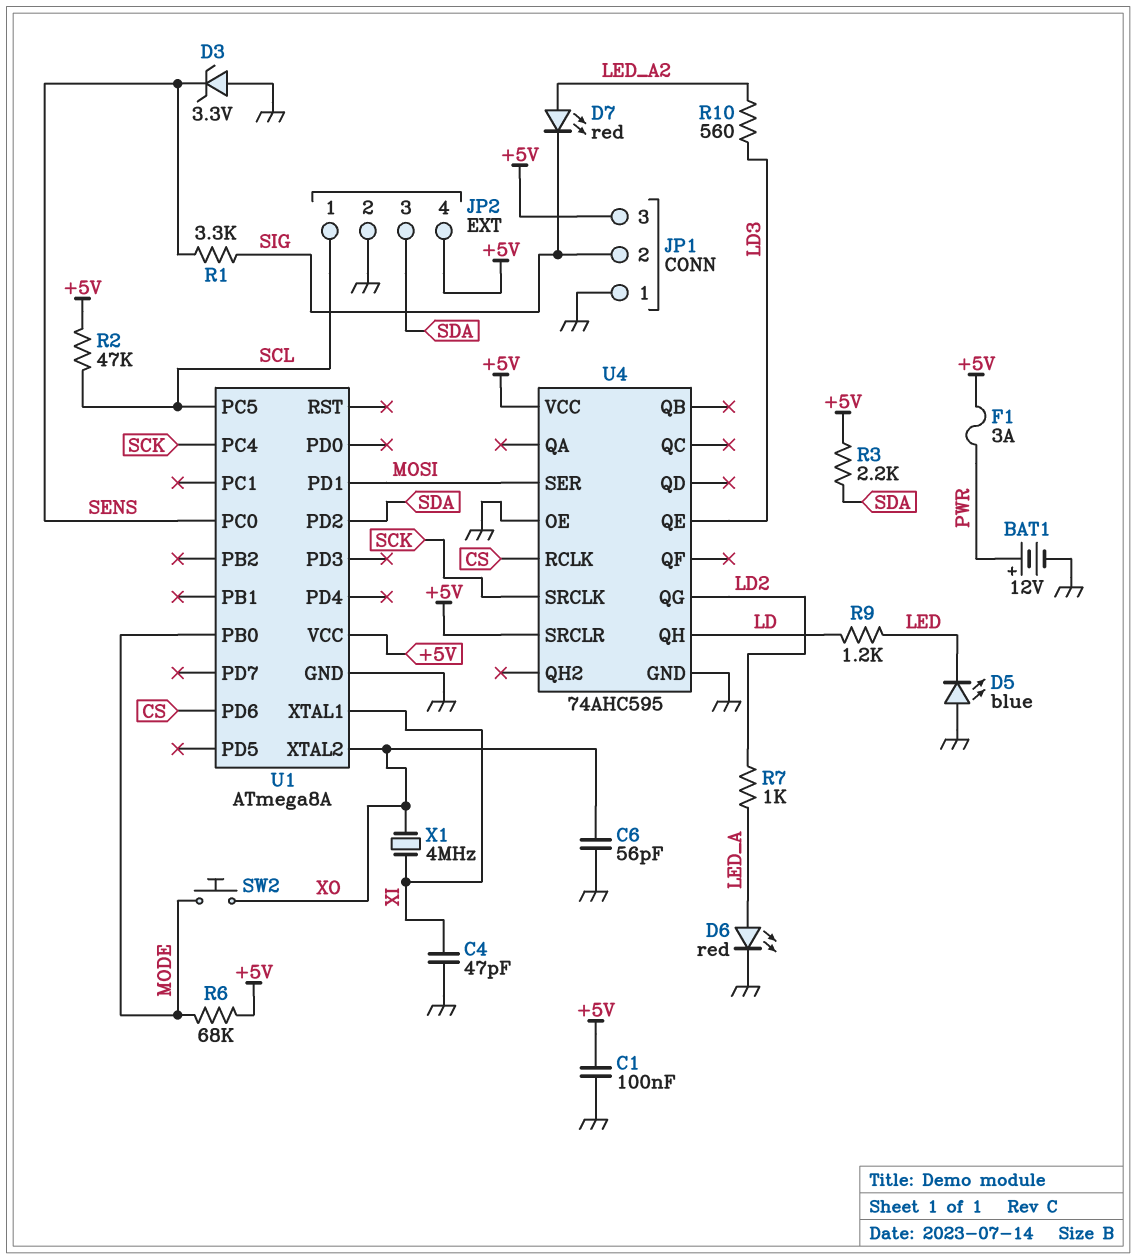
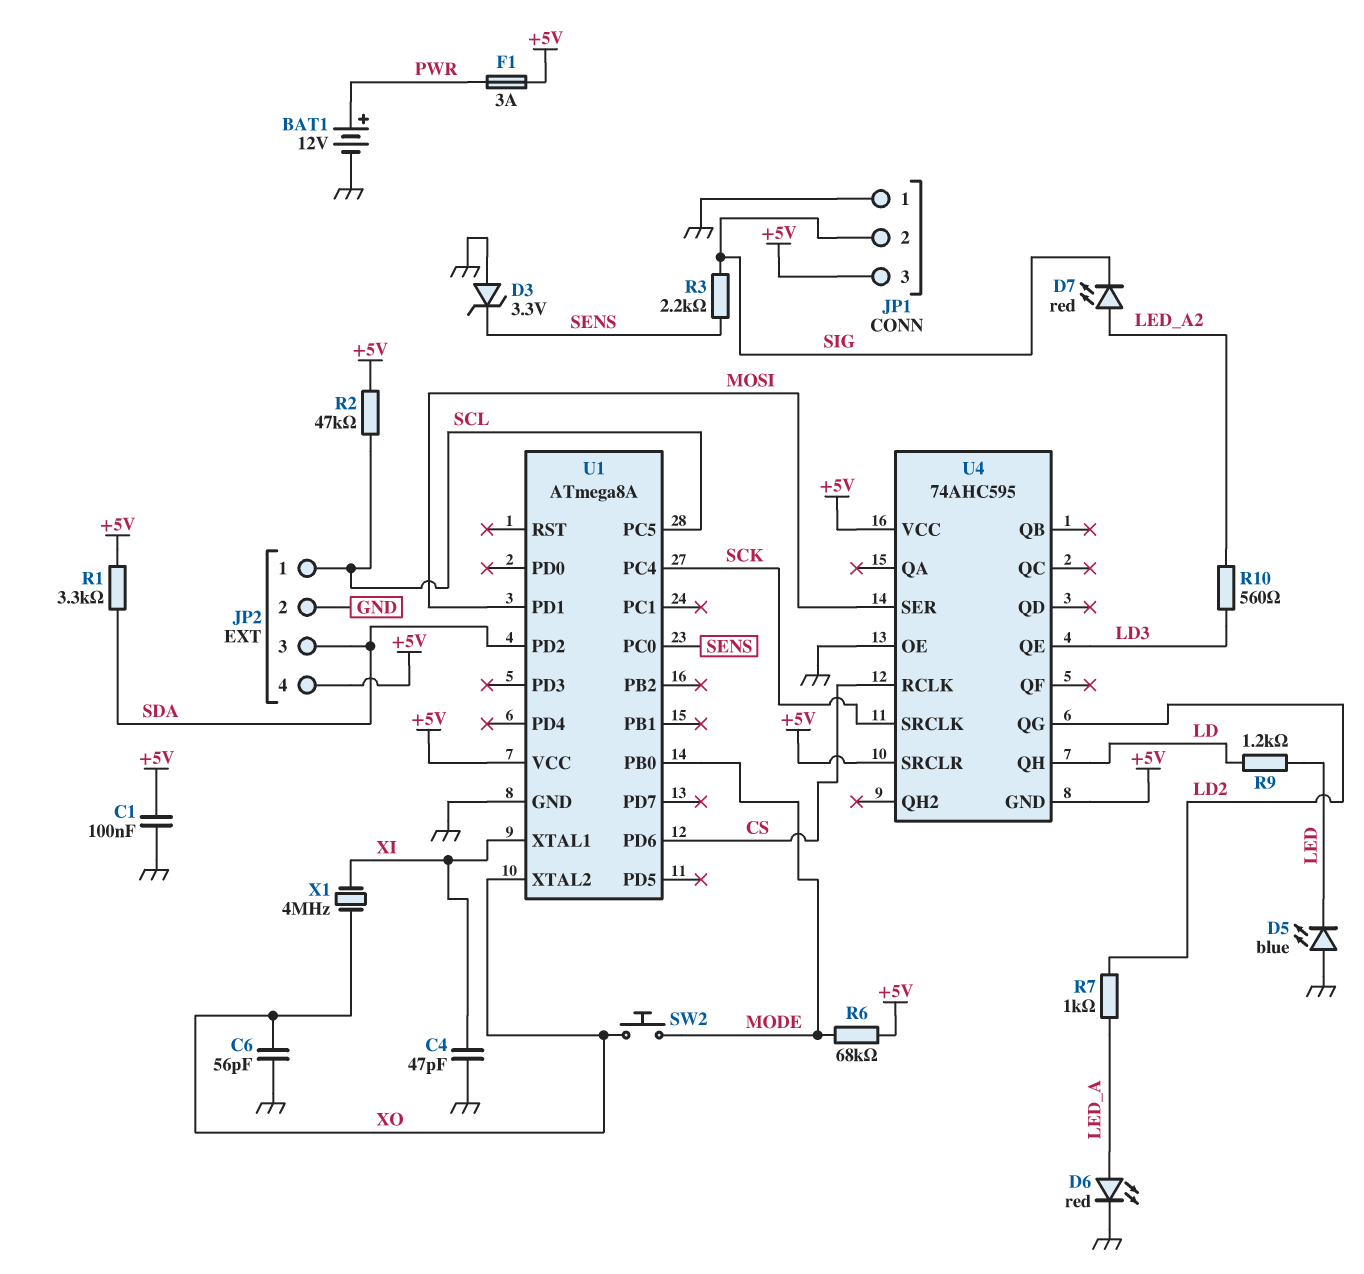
R1: 3.3k (SENS, SIG) -> 3.3k (+5V, SDA)
R3: 2.2k (+5V, SDA) -> 2.2k (SENS, SIG)
U4 pin GND: GND -> +5V

